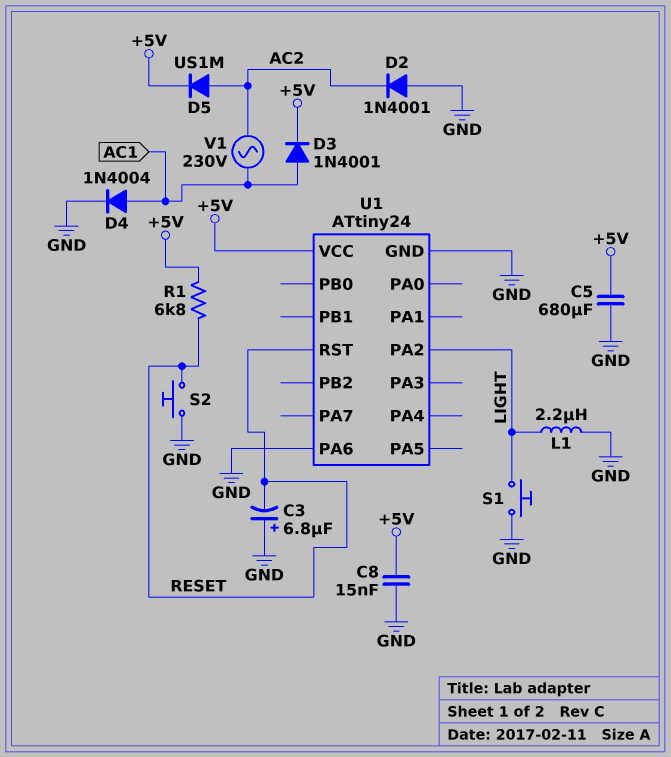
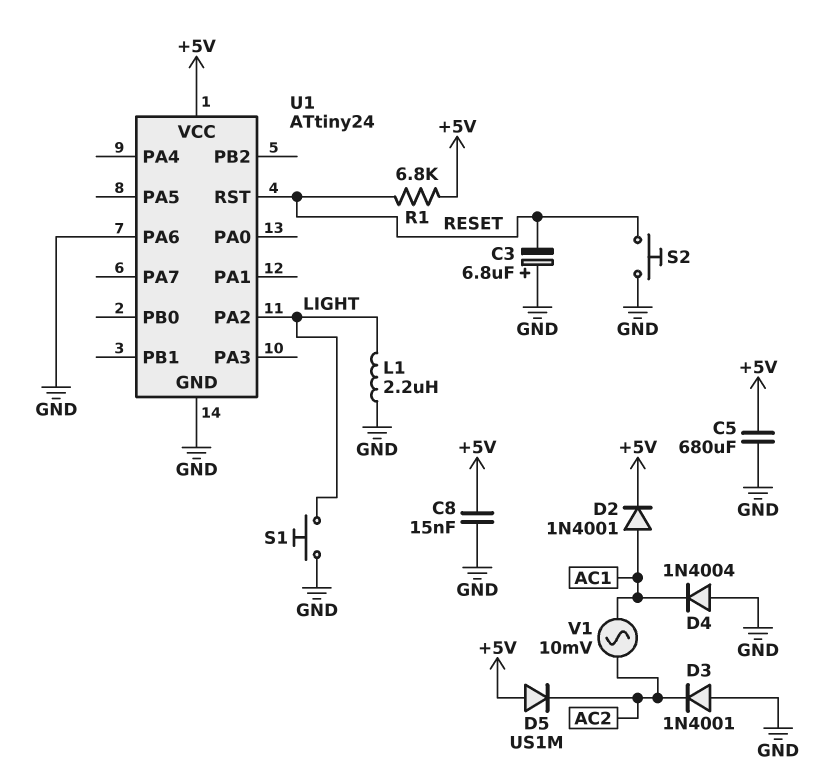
D2: diode 1N4001 (A GND, K AC2) -> diode 1N4001 (A AC1, K +5V)
D3: diode 1N4001 (A AC1, K +5V) -> diode 1N4001 (A GND, K AC2)
D4: diode 1N4004 (A AC1, K GND) -> diode 1N4004 (A GND, K AC1)
D5: diode US1M (A AC2, K +5V) -> diode US1M (A +5V, K AC2)
V1: AC 230V (AC1, AC2) -> AC 10mV (AC1, AC2)

